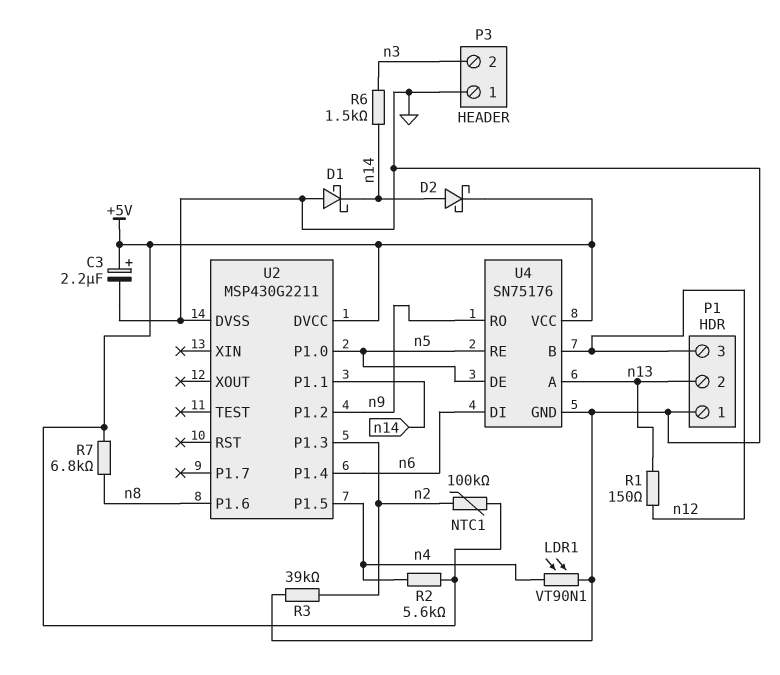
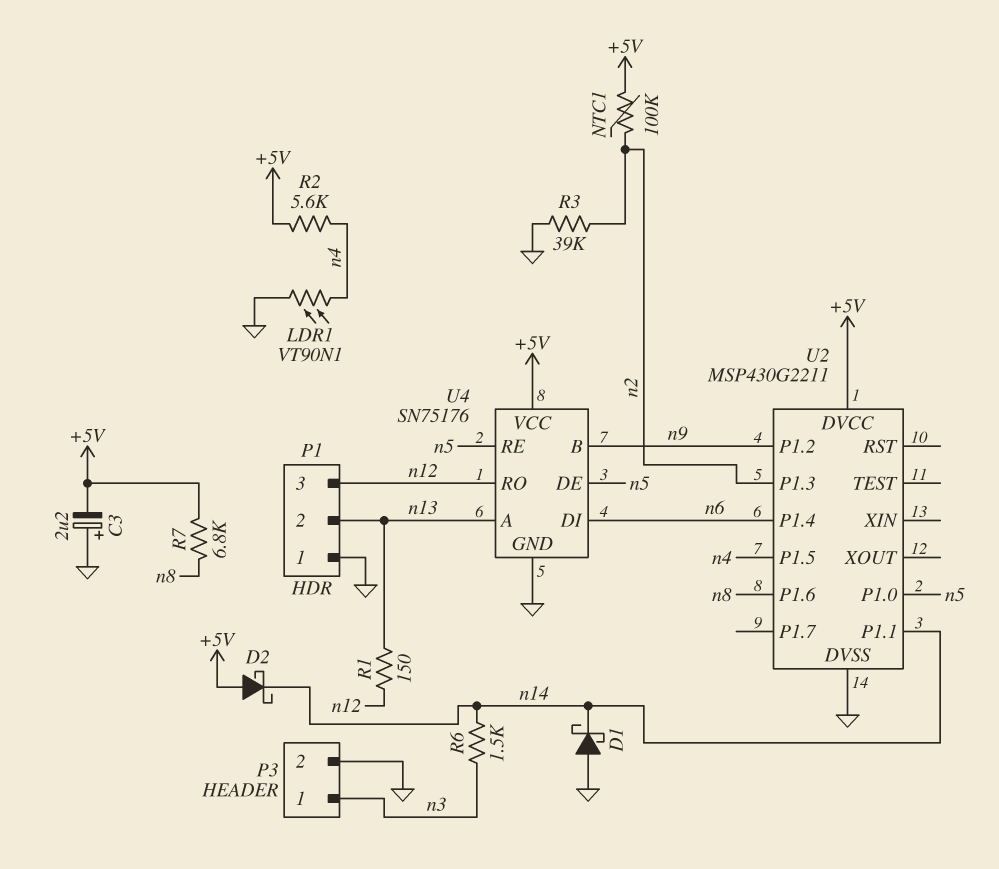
C3: 2.2uF (plus +5V, minus GND) -> 2.2uF (plus GND, minus +5V)
D2: schottky (A n14, K +5V) -> schottky (A +5V, K n14)
P3 pin 1: GND -> n3
P3 pin 2: n3 -> GND
U4 pin B: n12 -> n9
U4 pin RO: n9 -> n12

